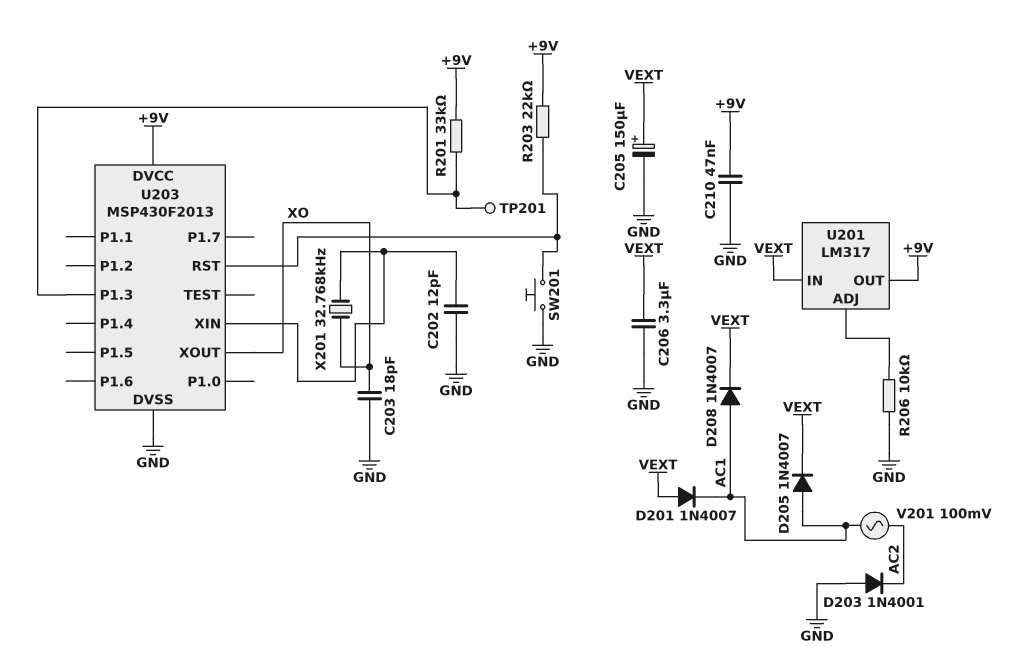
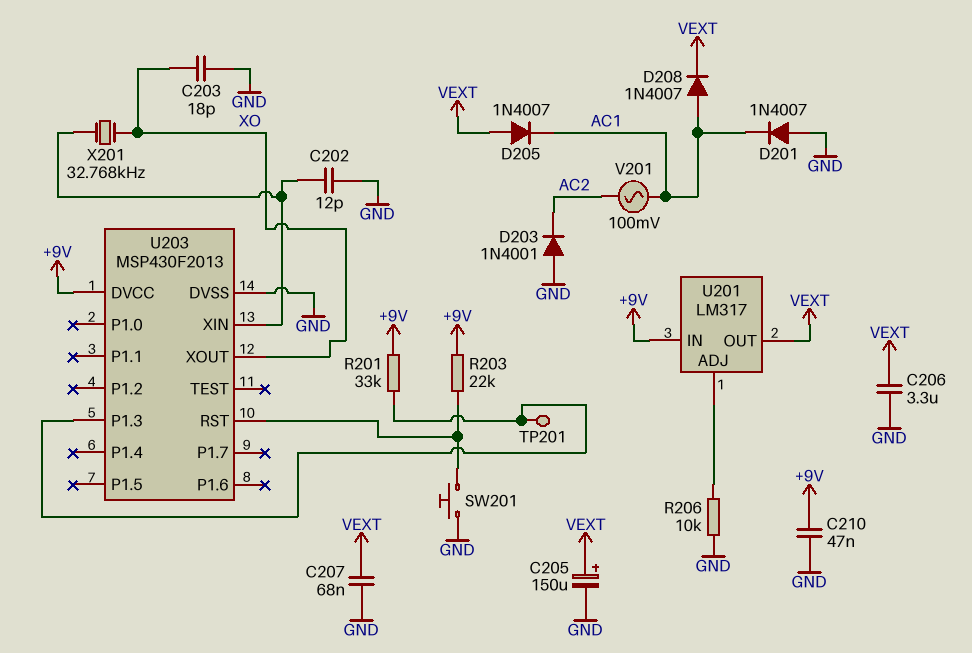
C207: none -> 68nF (GND, VEXT)
D201: diode 1N4007 (A VEXT, K AC1) -> diode 1N4007 (A GND, K AC1)
D205: diode 1N4007 (A AC1, K VEXT) -> diode 1N4007 (A VEXT, K AC1)
U201 pin IN: VEXT -> +9V
U201 pin OUT: +9V -> VEXT

